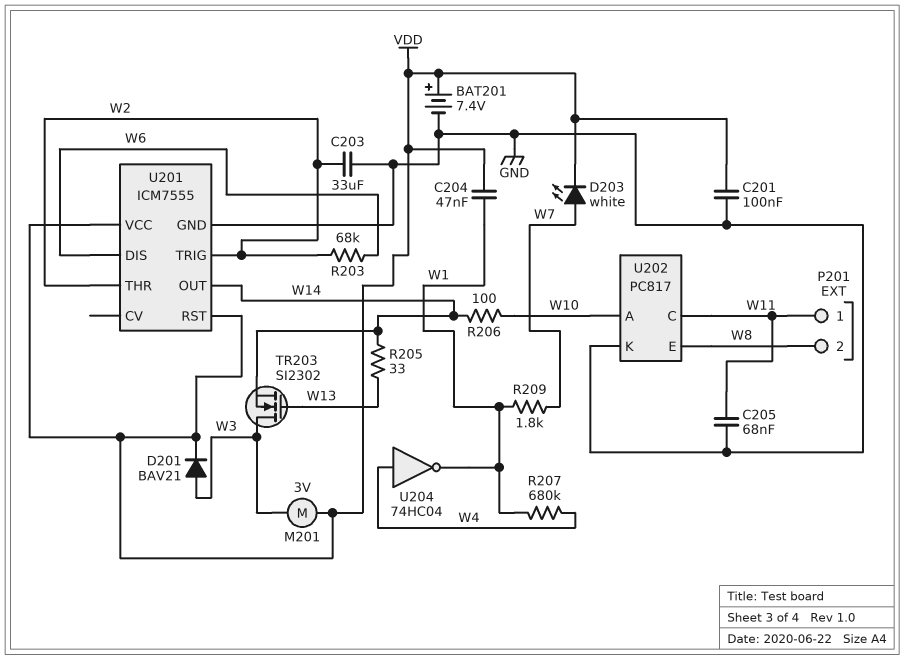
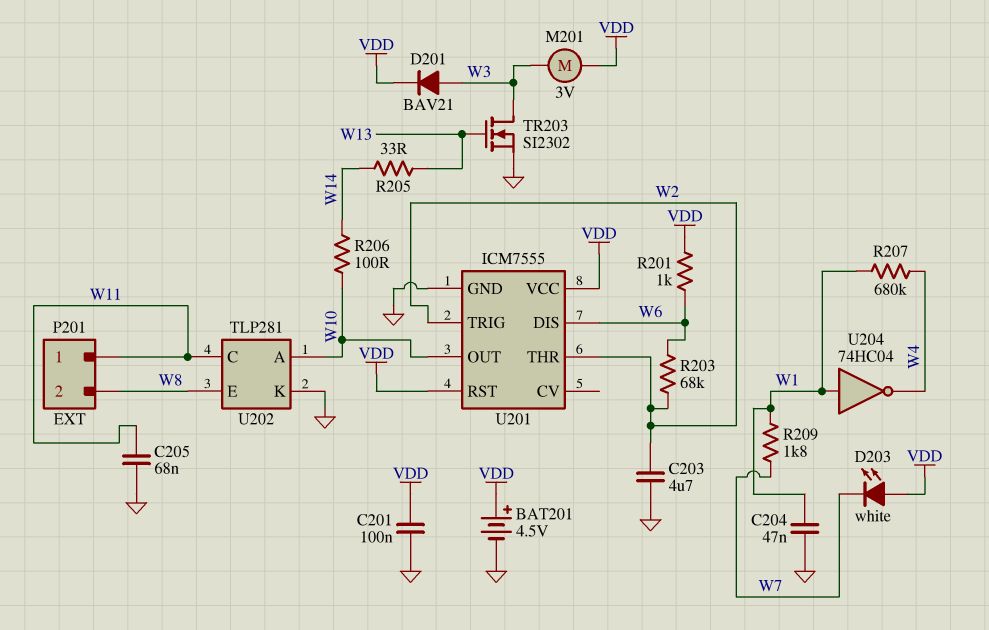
BAT201: 7.4V (plus VDD, minus GND) -> 4.5V (plus VDD, minus GND)
C203: 33uF (GND, W2) -> 4.7uF (GND, W2)
C204: 47nF (VDD, W1) -> 47nF (GND, W1)
D203: LED white (A W7, K VDD) -> LED white (A VDD, K W7)
R201: none -> 1k (VDD, W6)
TR203: NMOS SI2302 (G W13, D W3, S W14) -> NMOS SI2302 (G W13, D W3, S GND)
U201 pin OUT: W14 -> W10
U202: PC817 -> TLP281
U204: NOT 74HC04 (in W4, out W1) -> NOT 74HC04 (in W1, out W4)

